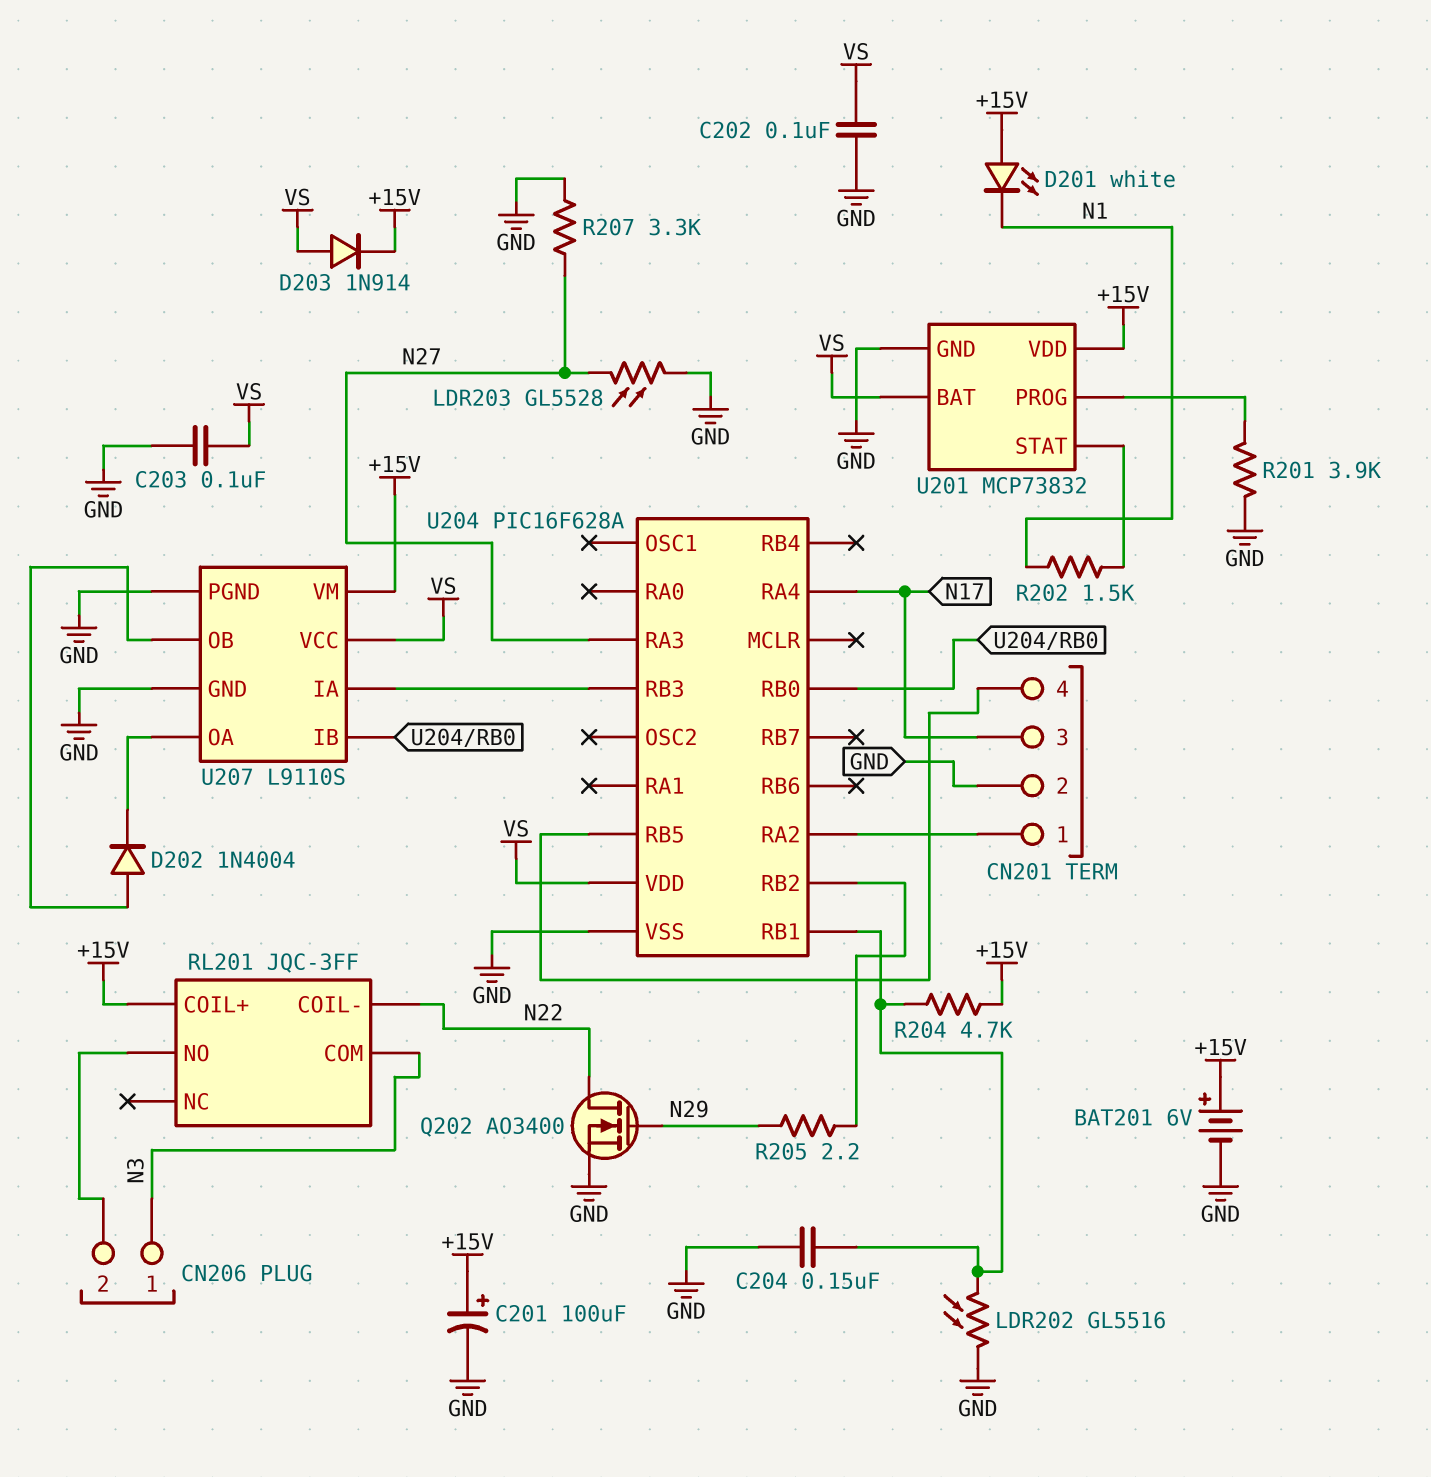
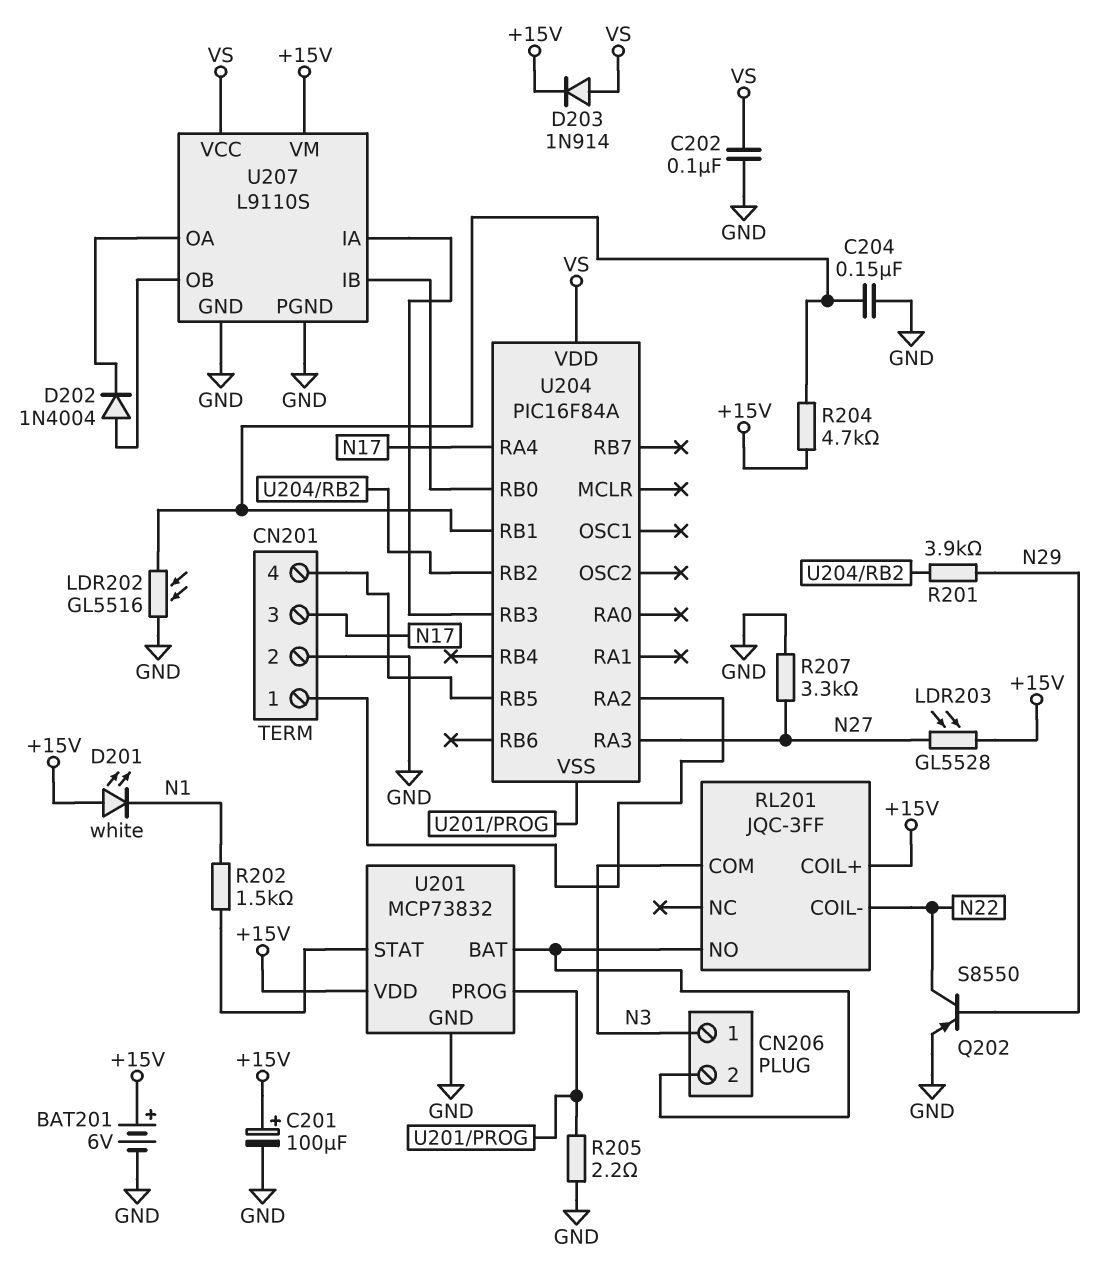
C203: 100nF (GND, VS) -> none
LDR203: GL5528 (GND, N27) -> GL5528 (+15V, N27)
Q202: NMOS AO3400 (G N29, D N22, S GND) -> PNP S8550 (B N29, C N22, E GND)
R201: 3.9k (GND, U201/PROG) -> 3.9k (N29, U204/RB2)
R205: 2.2 (N29, U204/RB2) -> 2.2 (GND, U201/PROG)
U201 pin BAT: VS -> CN206/2
U204: PIC16F628A -> PIC16F84A
U204 pin VSS: GND -> U201/PROG

